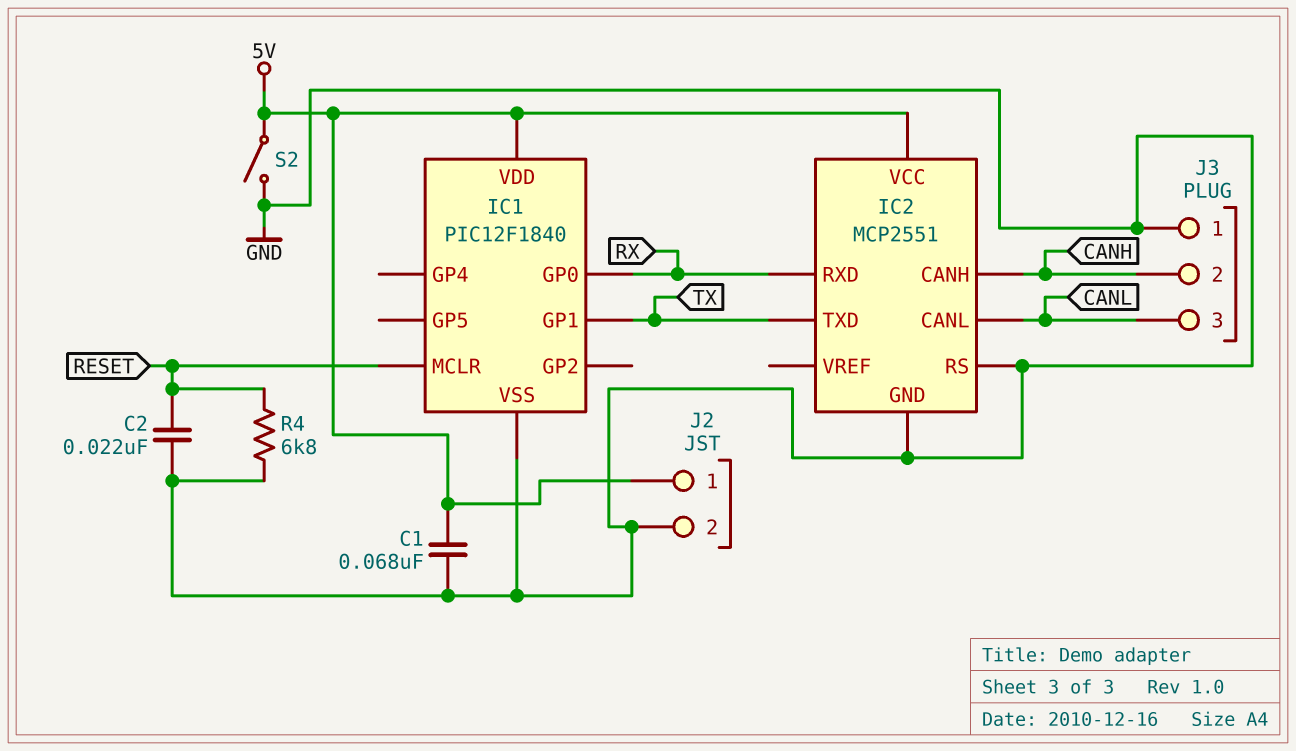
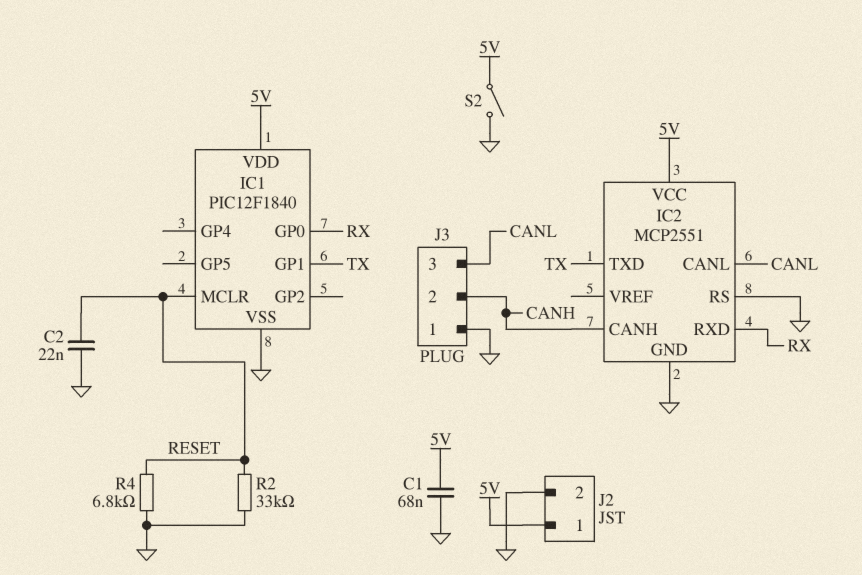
R2: none -> 33k (GND, RESET)

